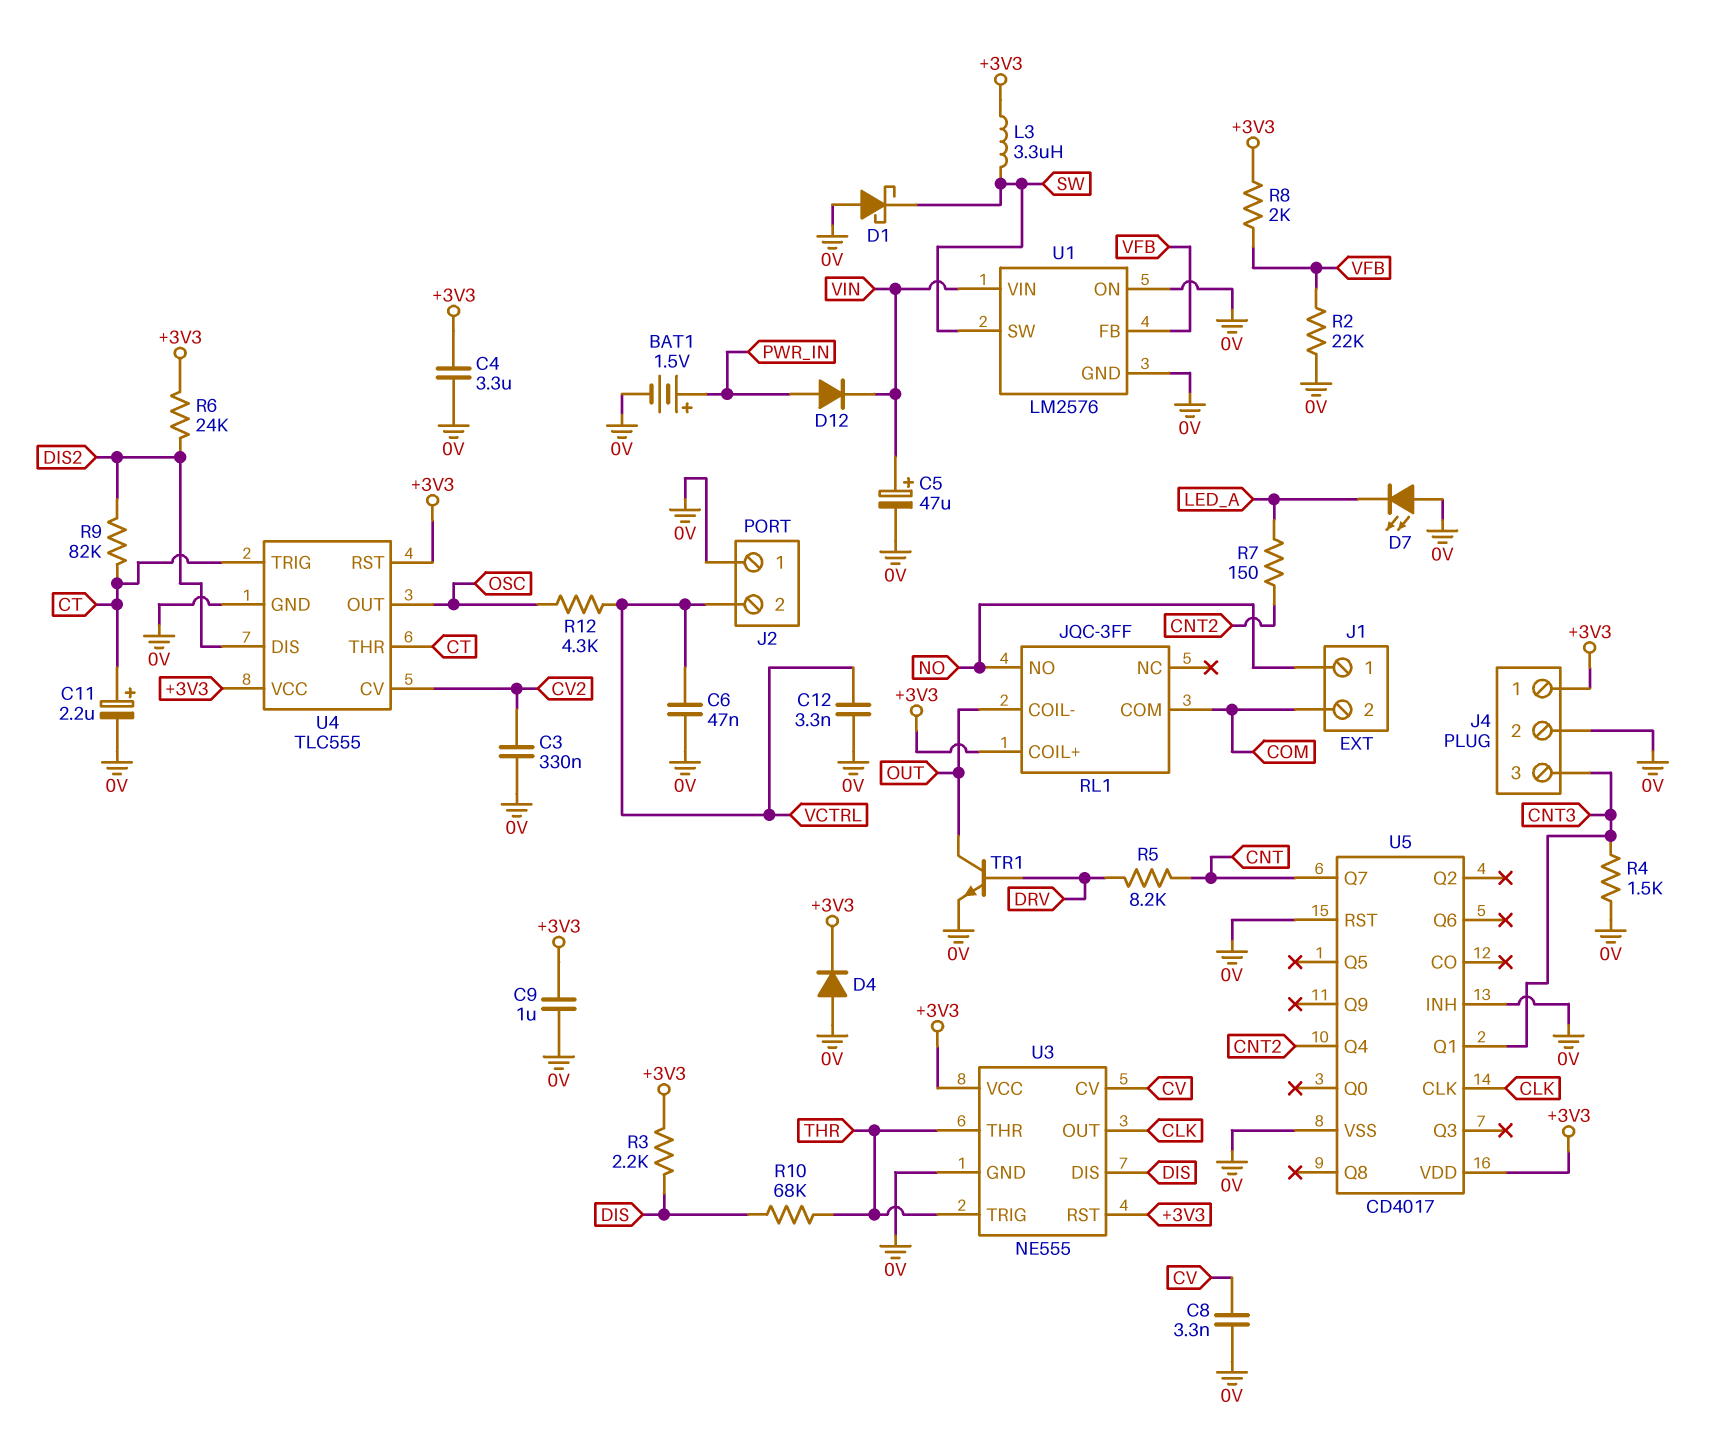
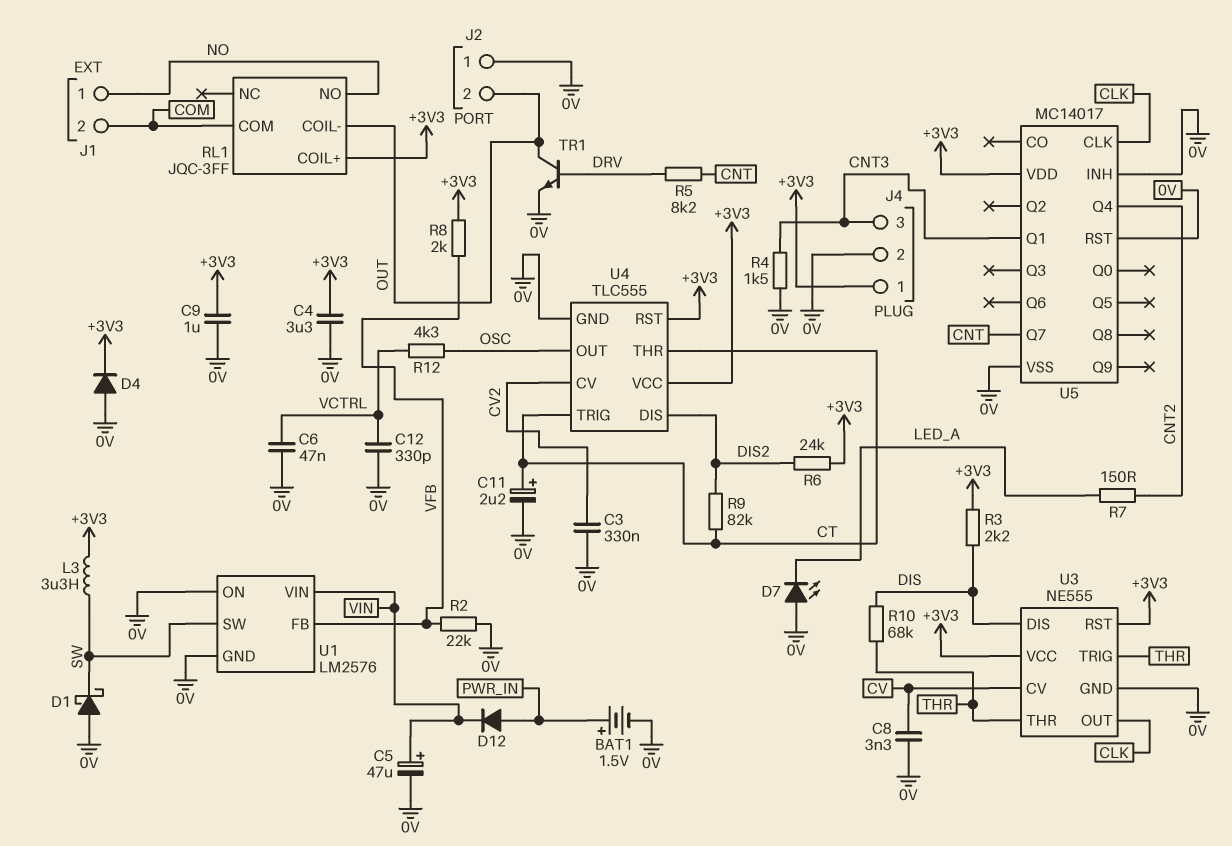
C12: 3.3nF (0V, VCTRL) -> 330pF (0V, VCTRL)
J2 pin 2: VCTRL -> OUT
U5: CD4017 -> MC14017

